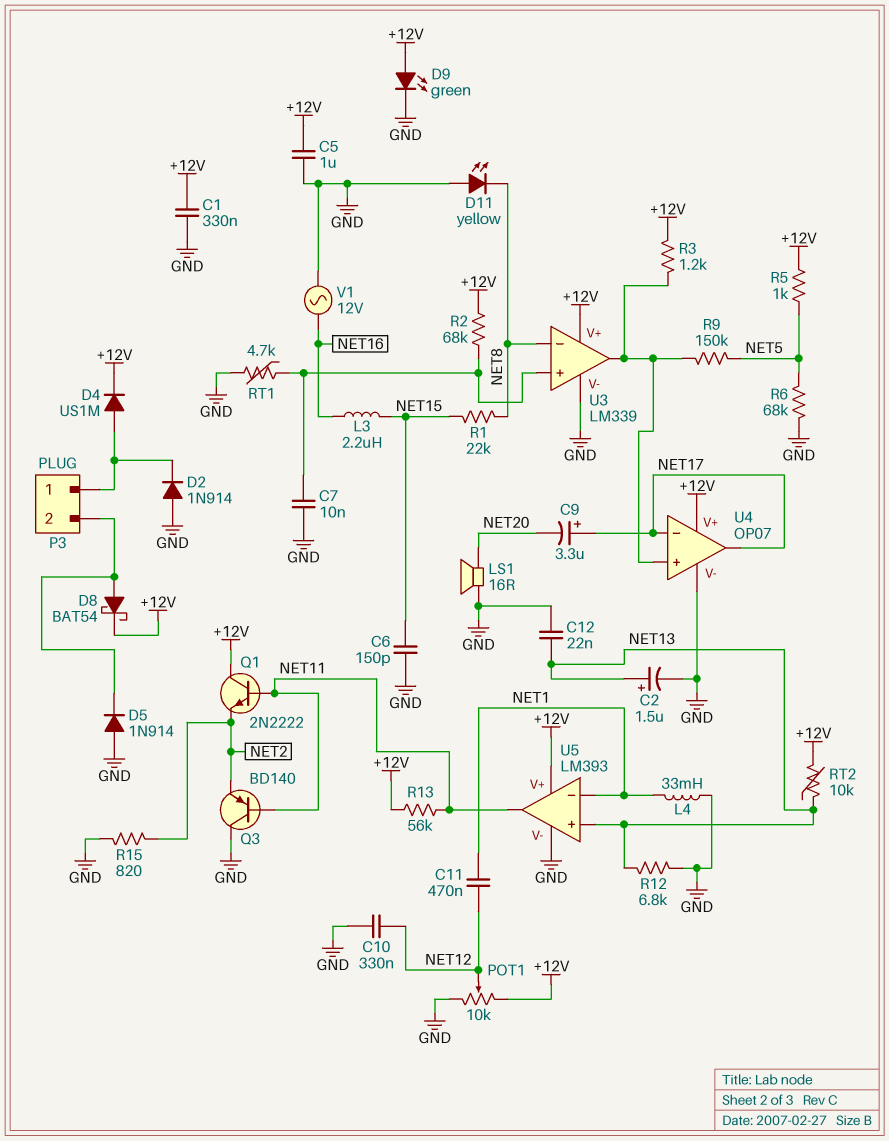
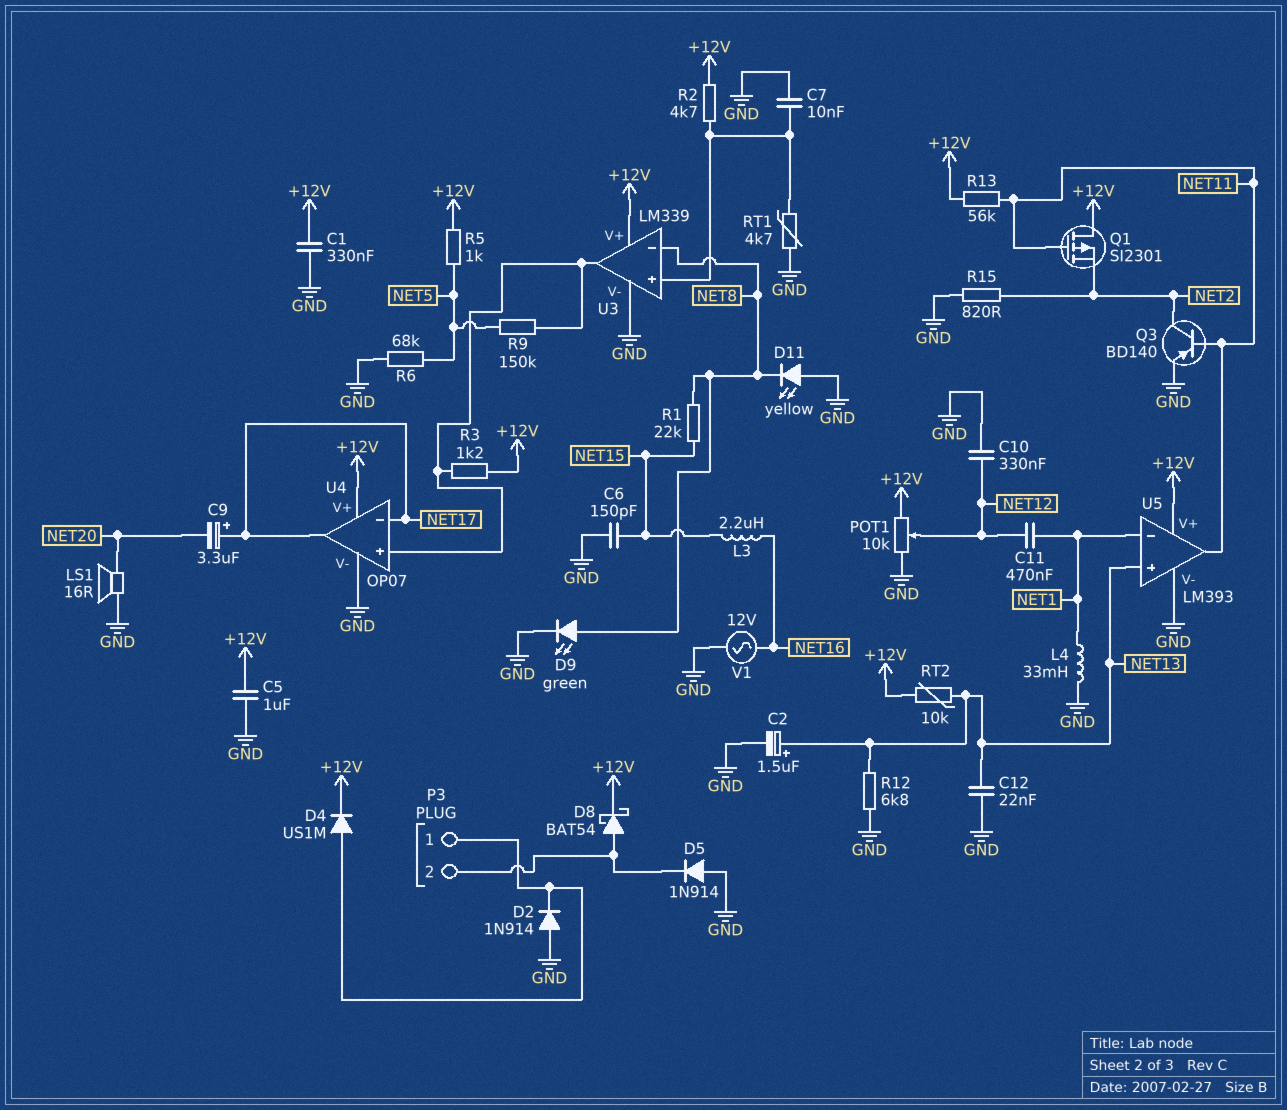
D9: LED green (A +12V, K GND) -> LED green (A NET8, K GND)
Q1: NPN 2N2222 (B NET11, C +12V, E NET2) -> PMOS SI2301 (G NET11, D +12V, S NET2)
Q3: PNP BD140 (B NET11, C GND, E NET2) -> PNP BD140 (B NET11, C NET2, E GND)
R2: 68k (+12V, U3/in+) -> 4.7k (+12V, U3/in+)

